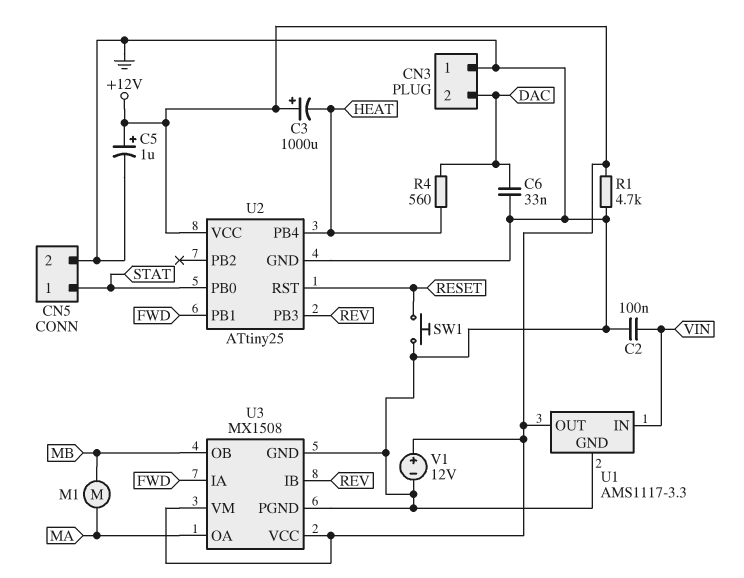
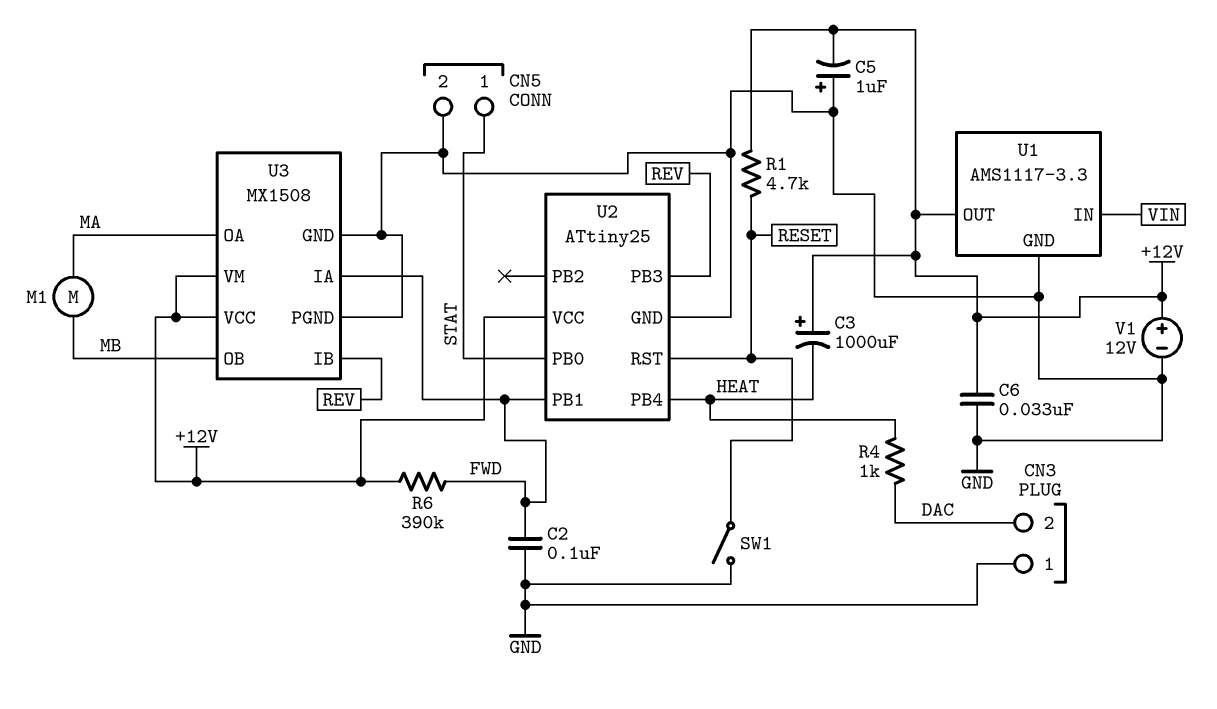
C2: 100nF (GND, VIN) -> 100nF (FWD, GND)
C5: 1uF (plus +12V, minus GND) -> 1uF (plus GND, minus +12V)
C6: 33nF (DAC, GND) -> 33nF (+12V, GND)
R1: 4.7k (+12V, GND) -> 4.7k (+12V, RESET)
R4: 560 (DAC, HEAT) -> 1k (DAC, HEAT)
R6: none -> 390k (+12V, FWD)
SW1: button (GND, RESET) -> switch (GND, RESET)

